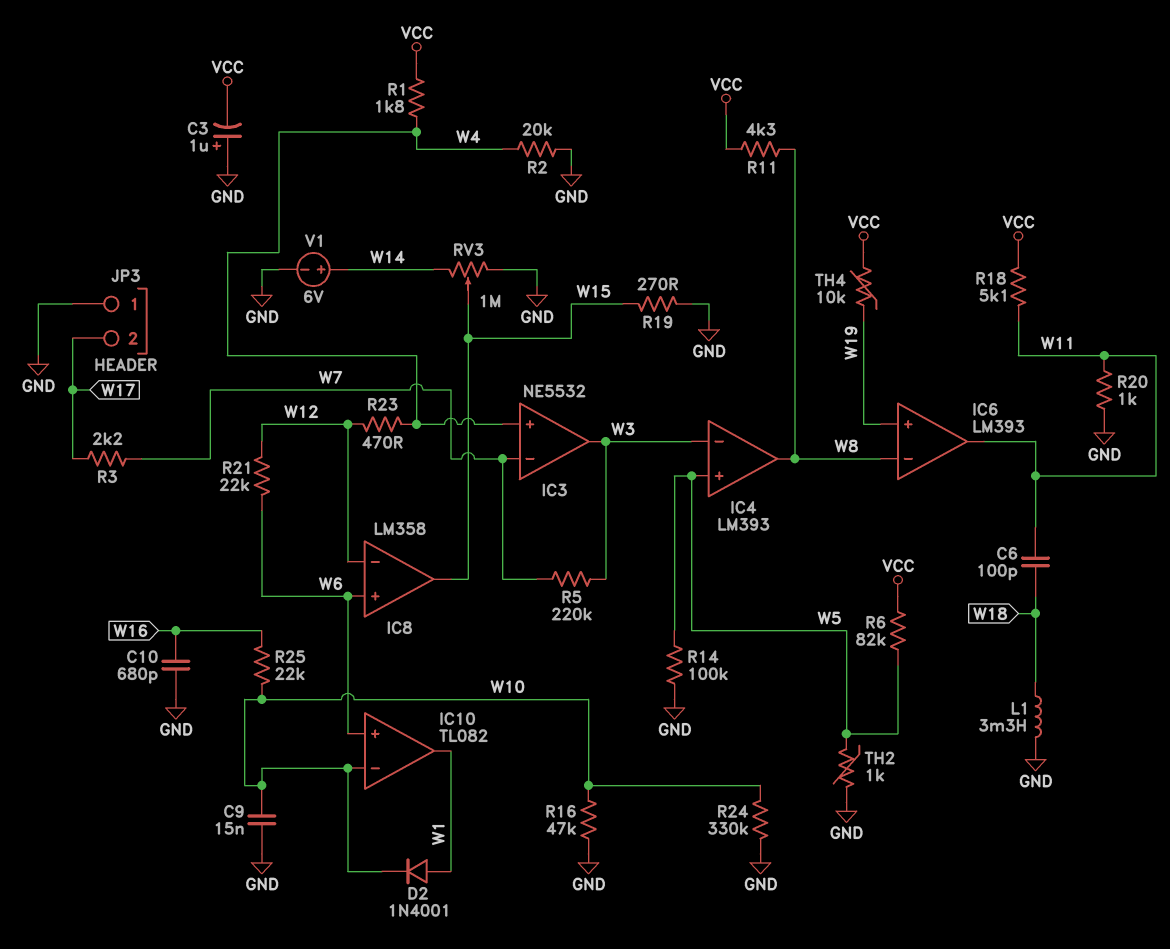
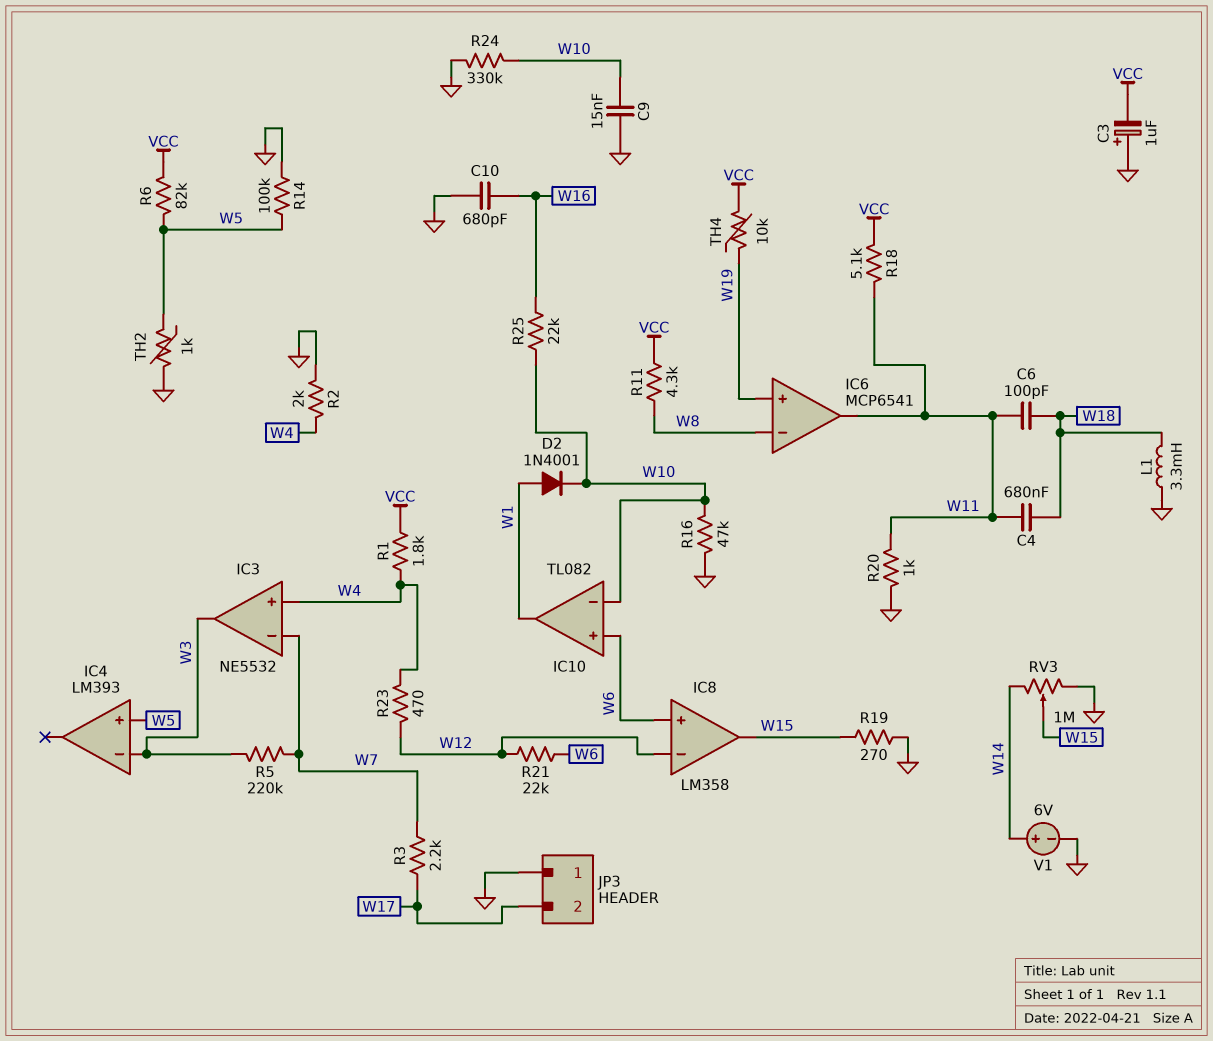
C4: none -> 680nF (W11, W18)
IC4 pin out: W8 -> none
IC6: LM393 -> MCP6541
R2: 20k (GND, W4) -> 2k (GND, W4)

